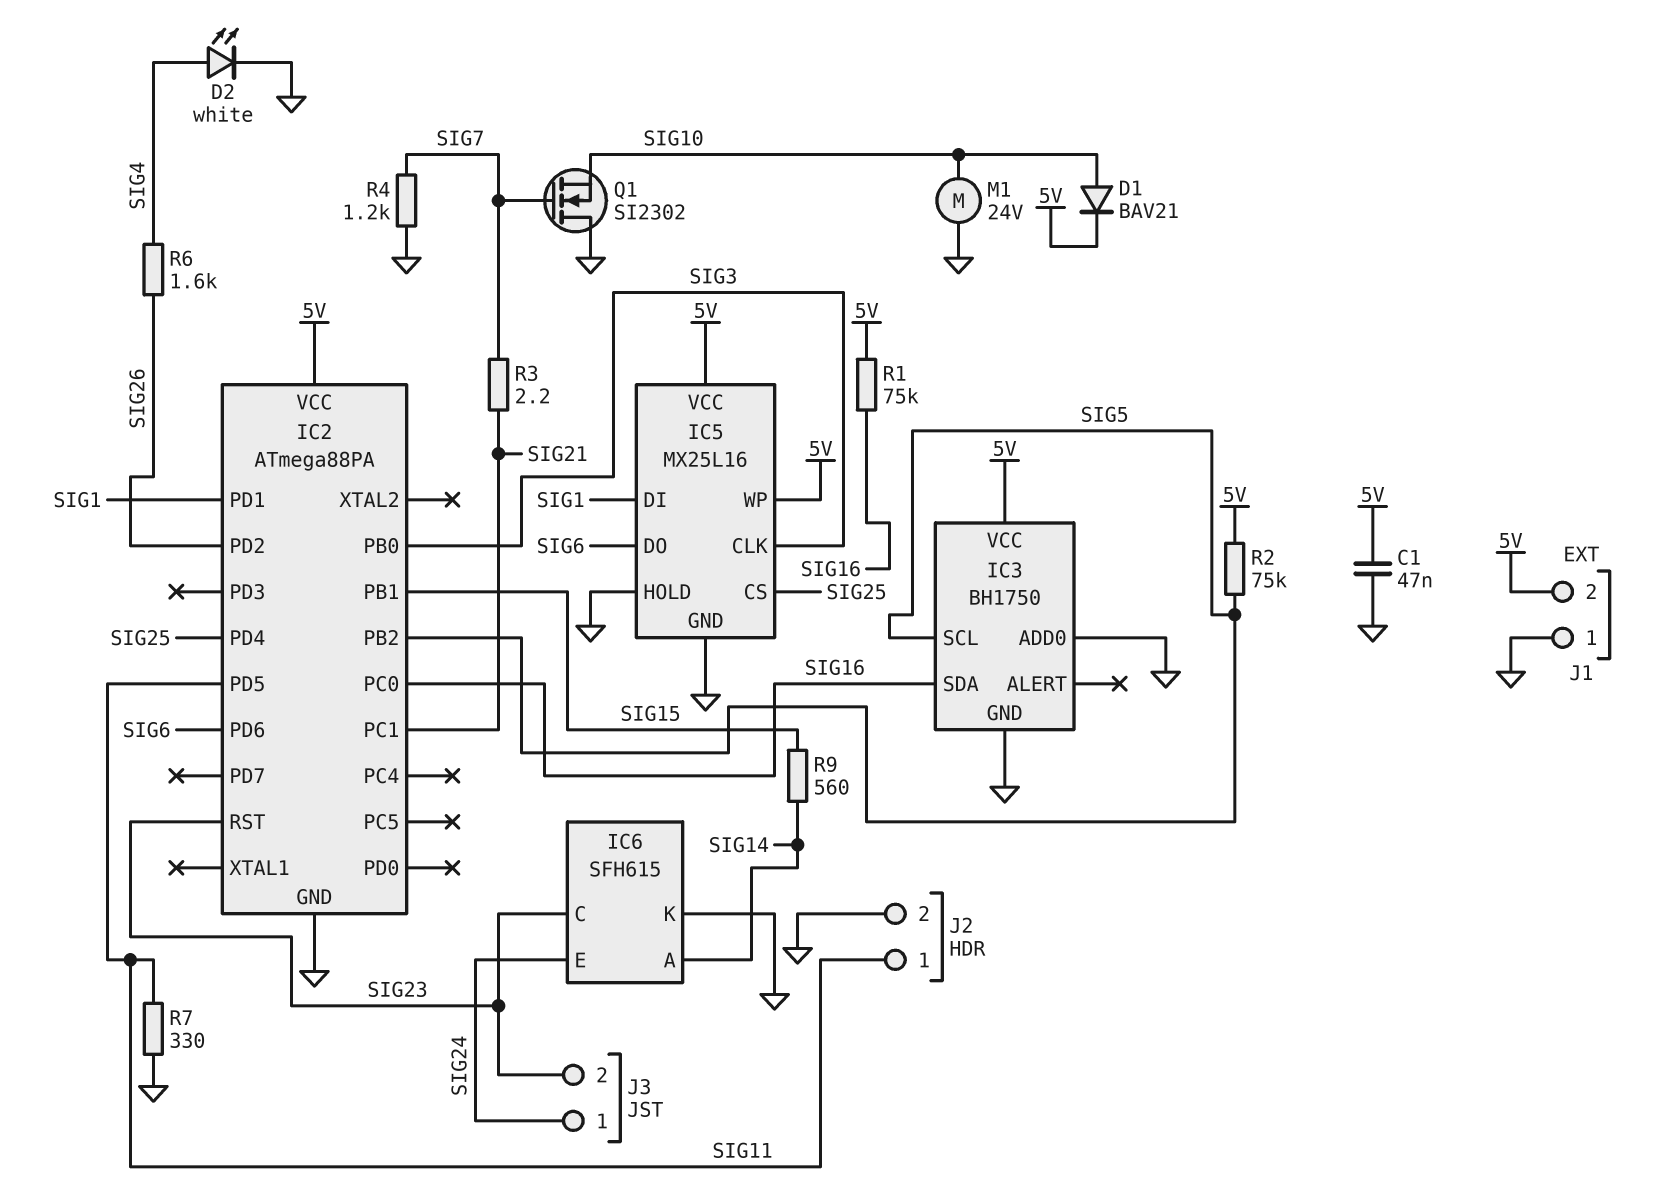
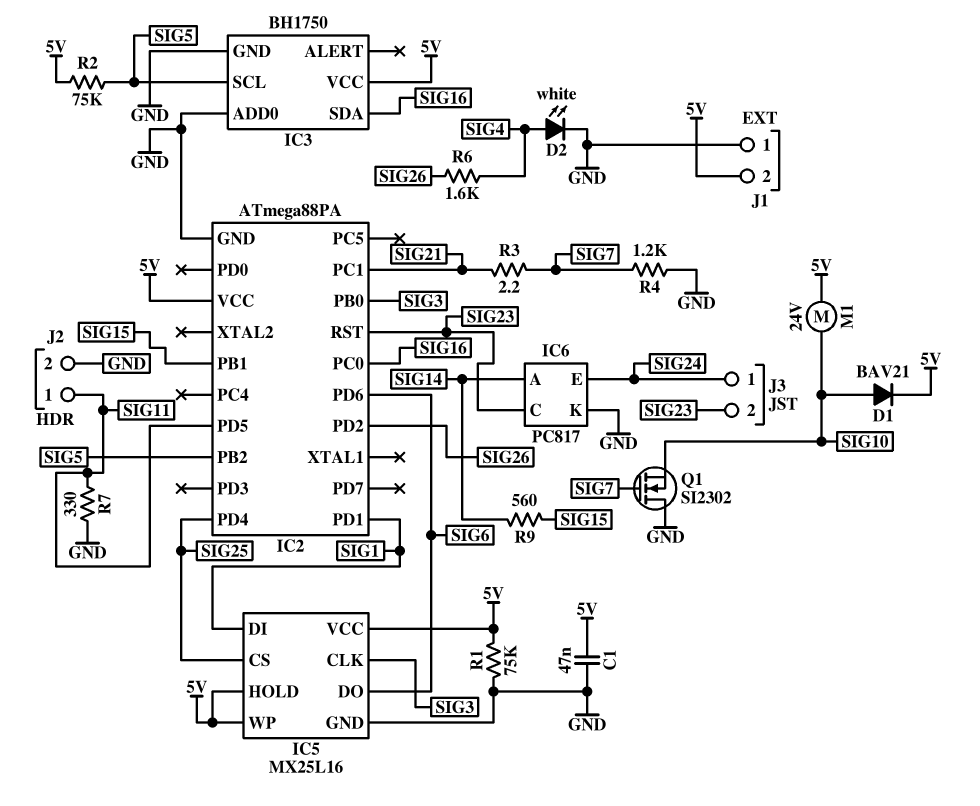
IC5 pin HOLD: GND -> 5V
IC6: SFH615 -> PC817
M1: motor 24V (GND, SIG10) -> motor 24V (5V, SIG10)
R1: 75k (5V, SIG16) -> 75k (5V, GND)

